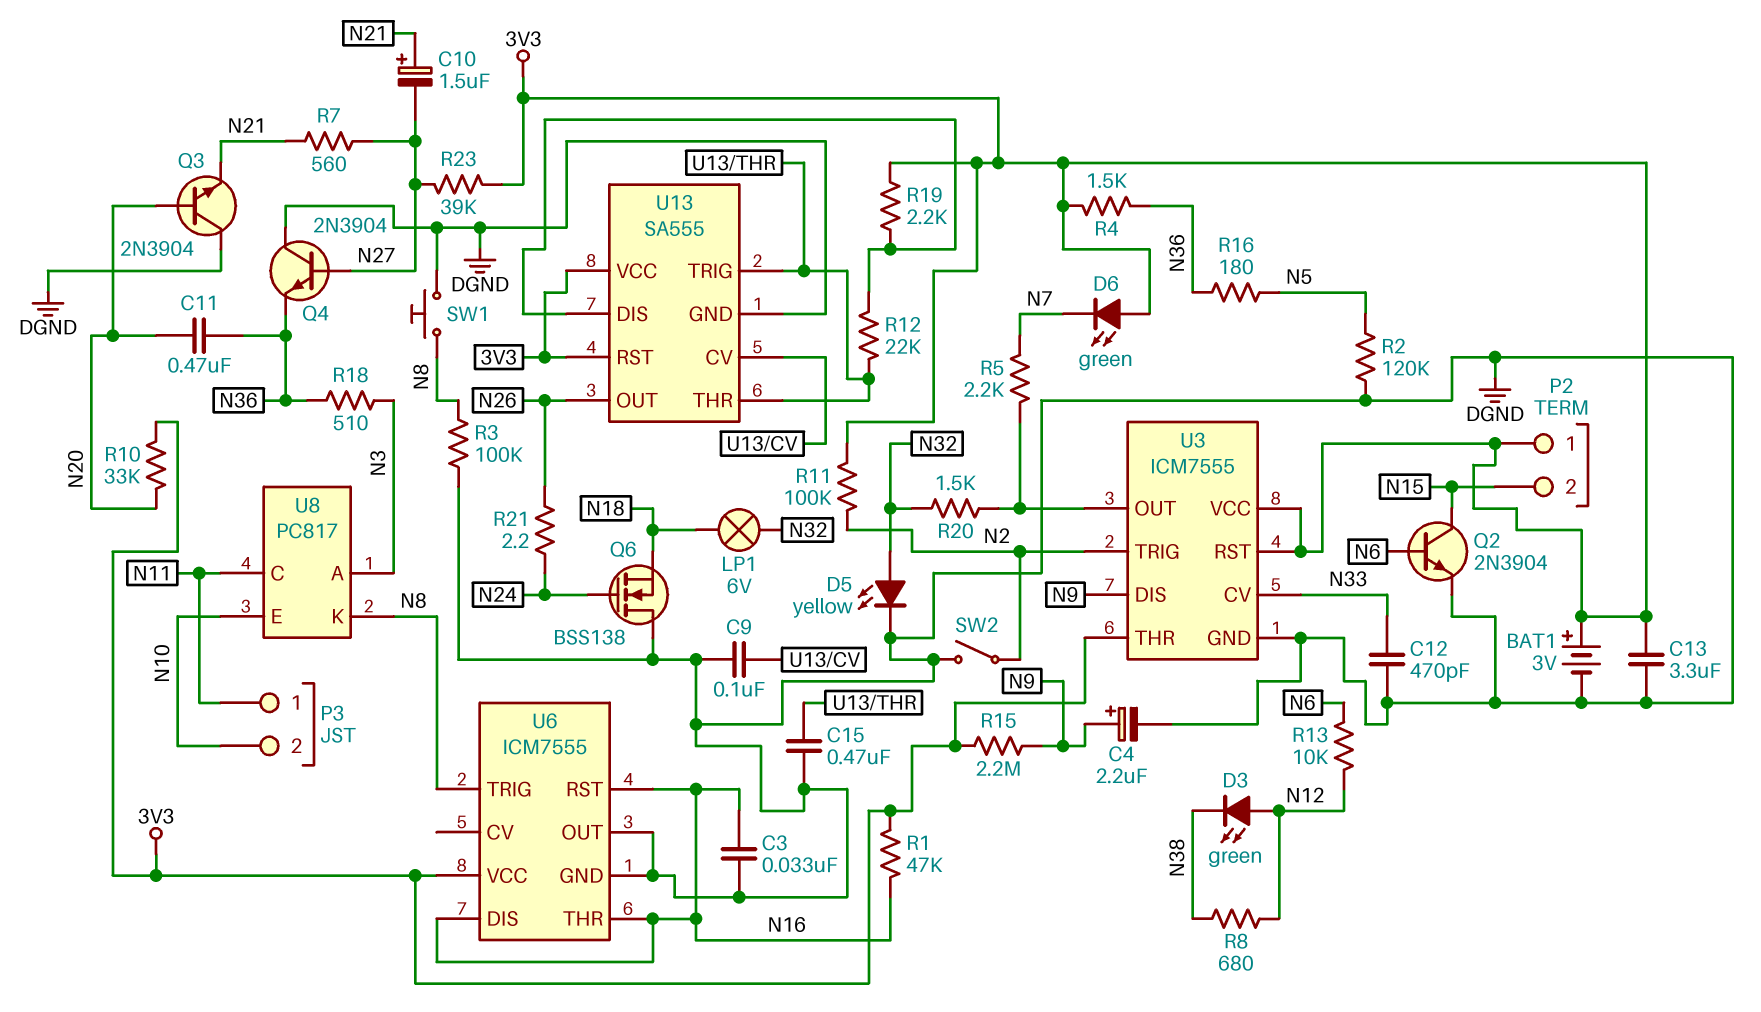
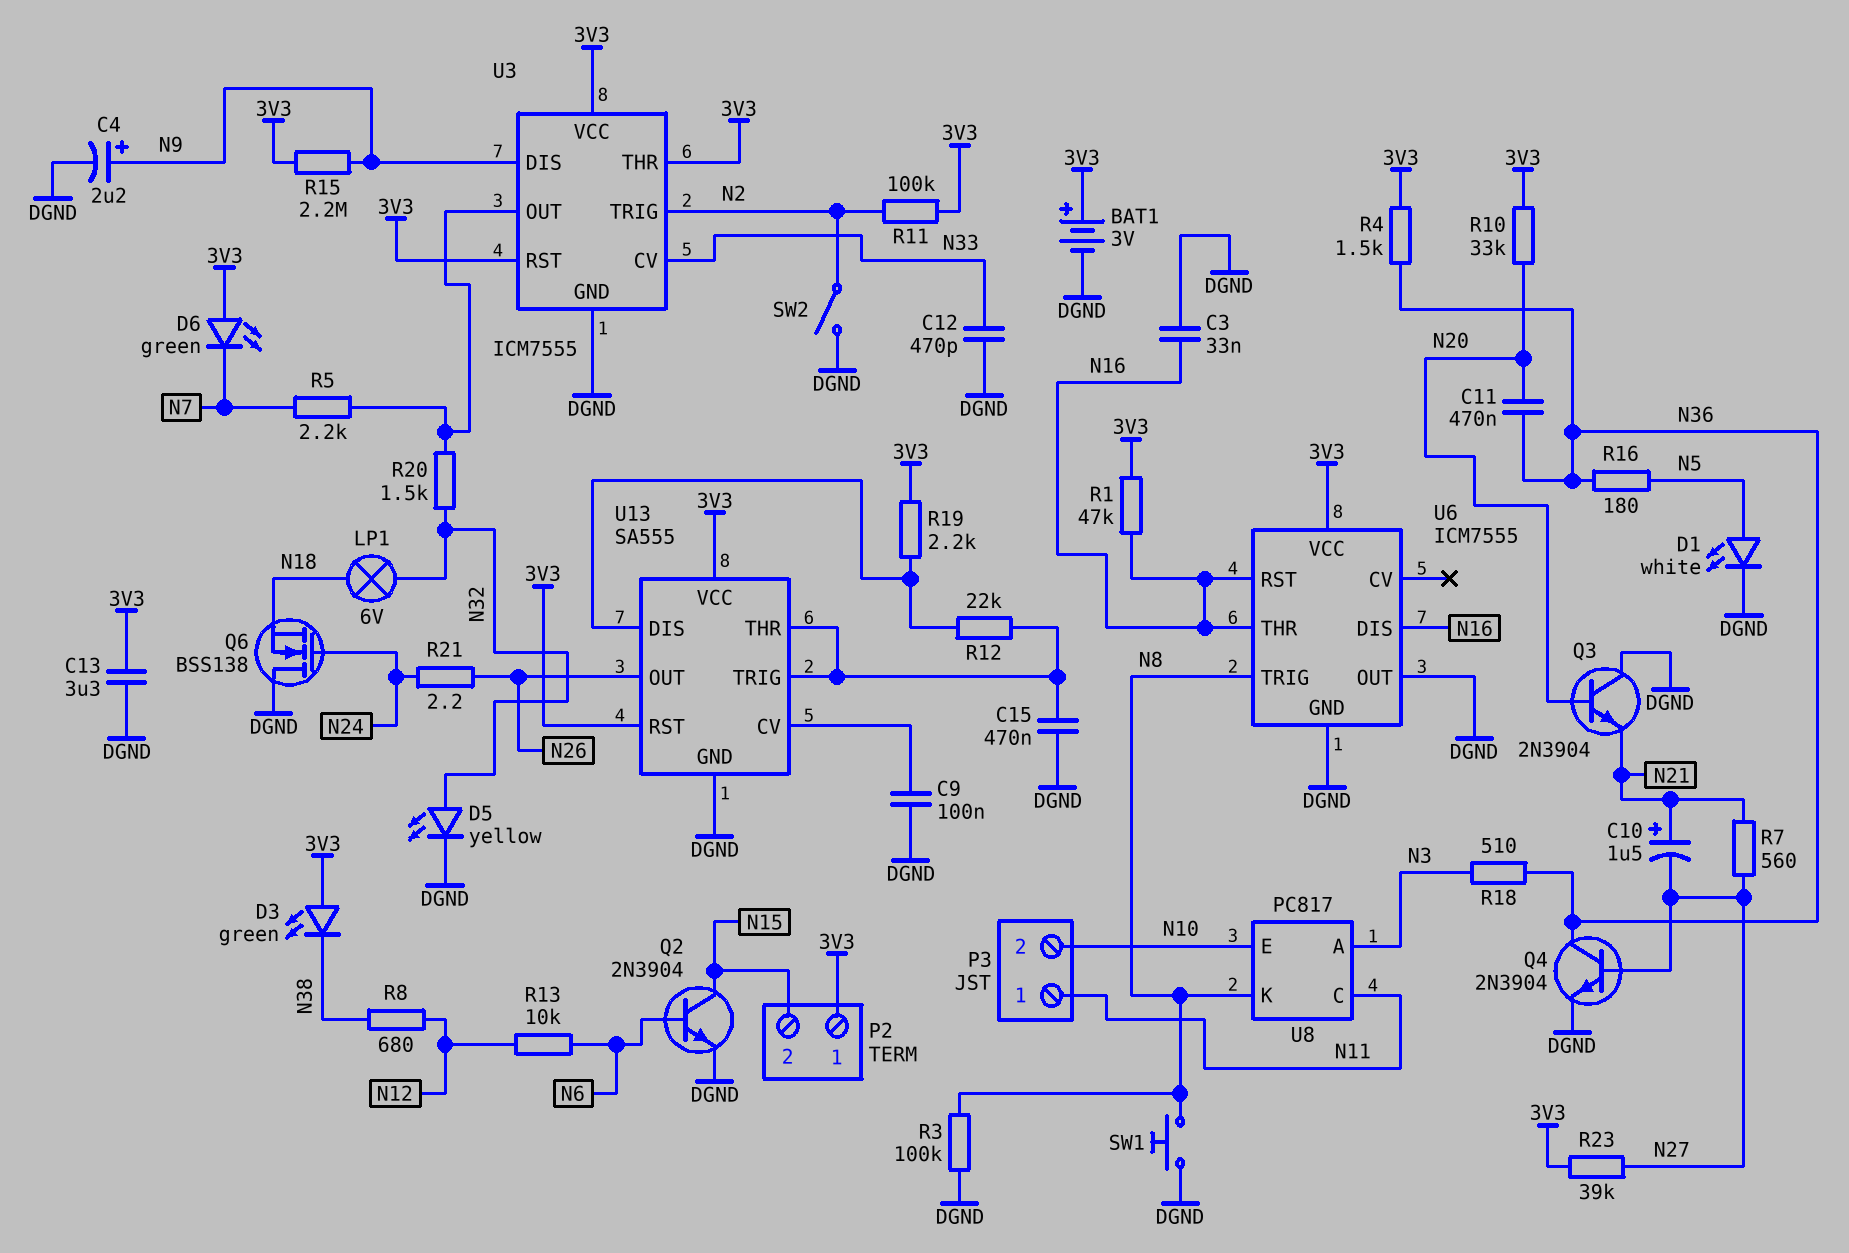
D1: none -> LED white (A N5, K DGND)
D3: LED green (A N12, K N38) -> LED green (A 3V3, K N38)
Q4: NPN 2N3904 (B N27, C DGND, E N36) -> NPN 2N3904 (B N27, C N36, E DGND)
R2: 120k (DGND, N5) -> none

